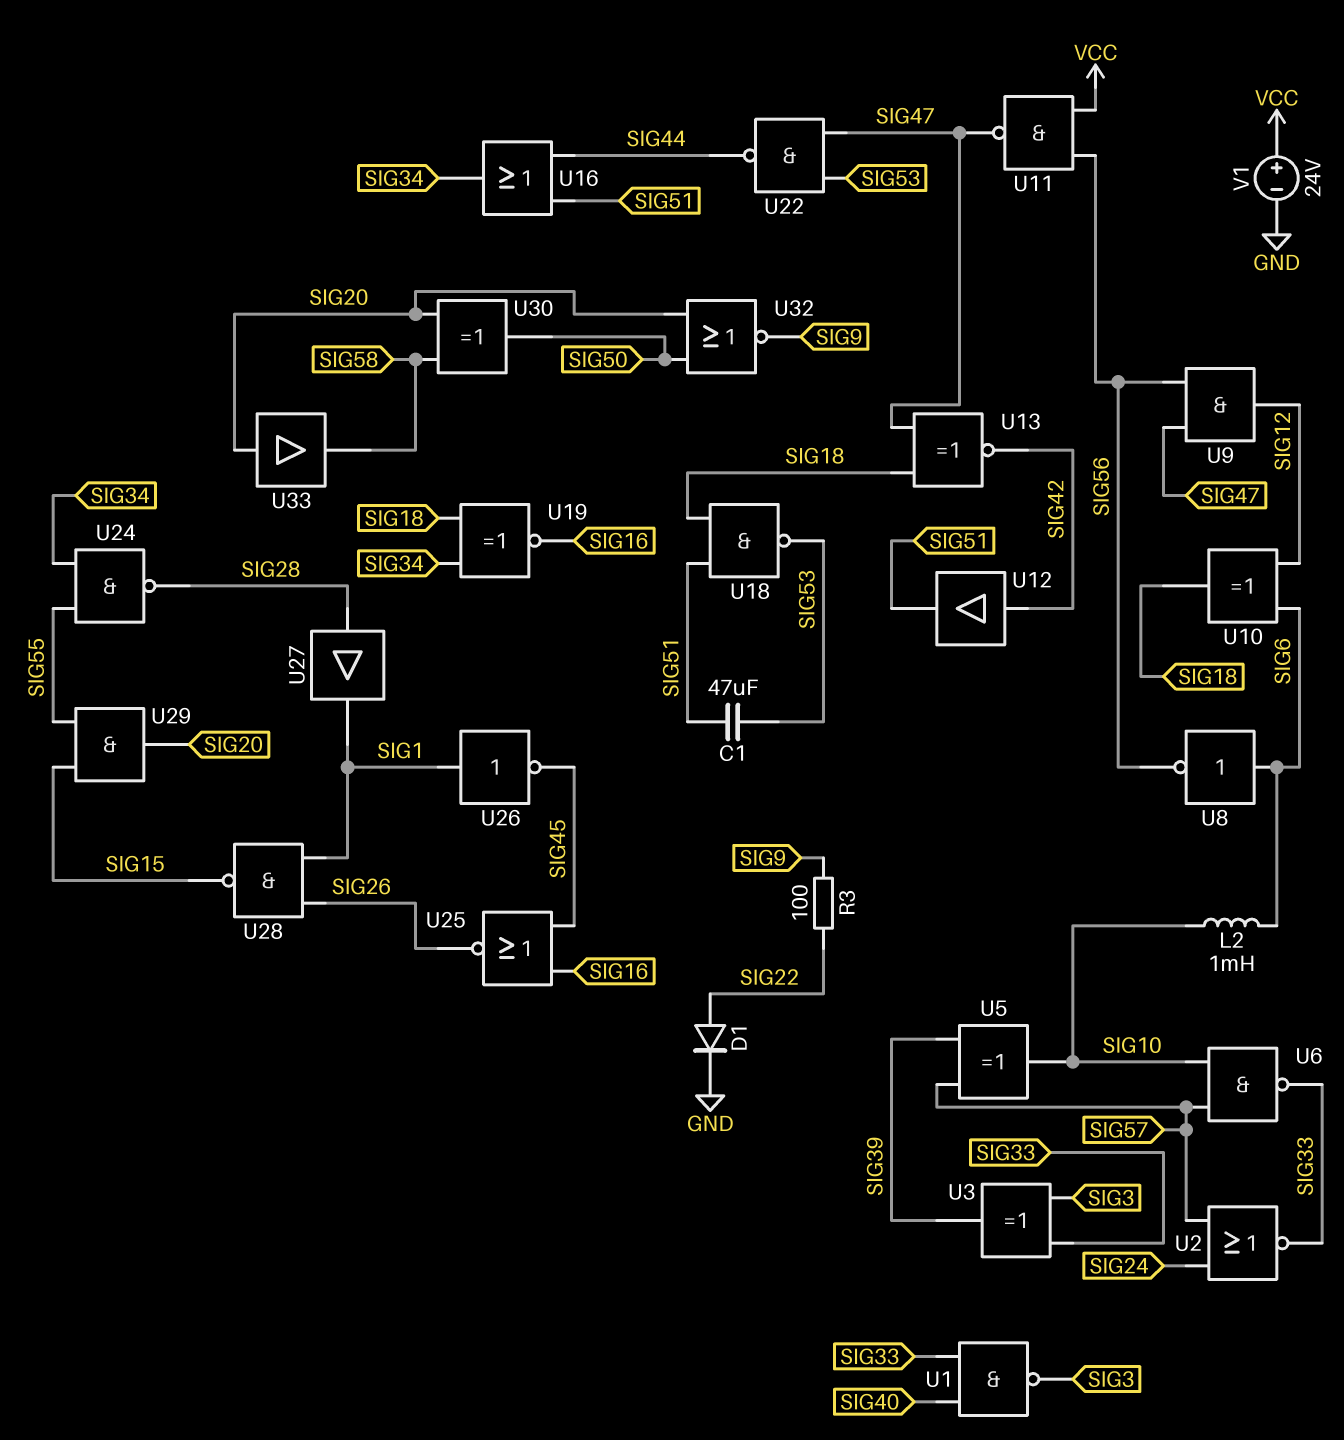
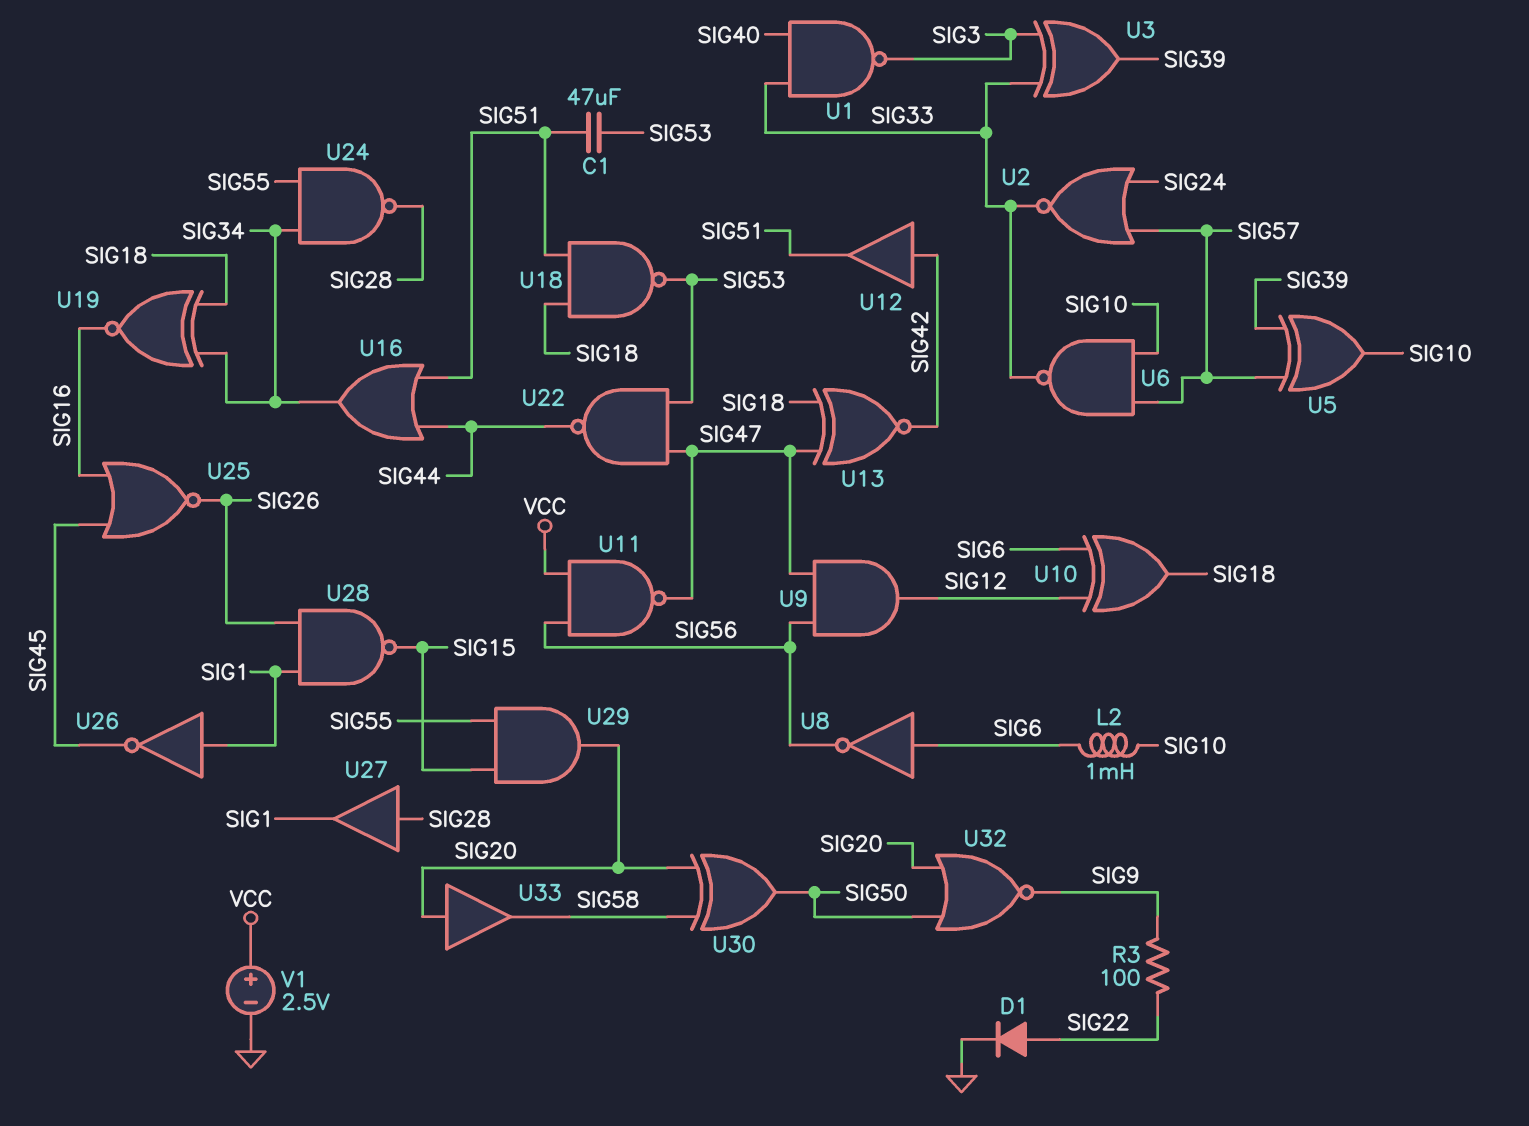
V1: 24V (plus VCC, minus GND) -> 2.5V (plus VCC, minus GND)

